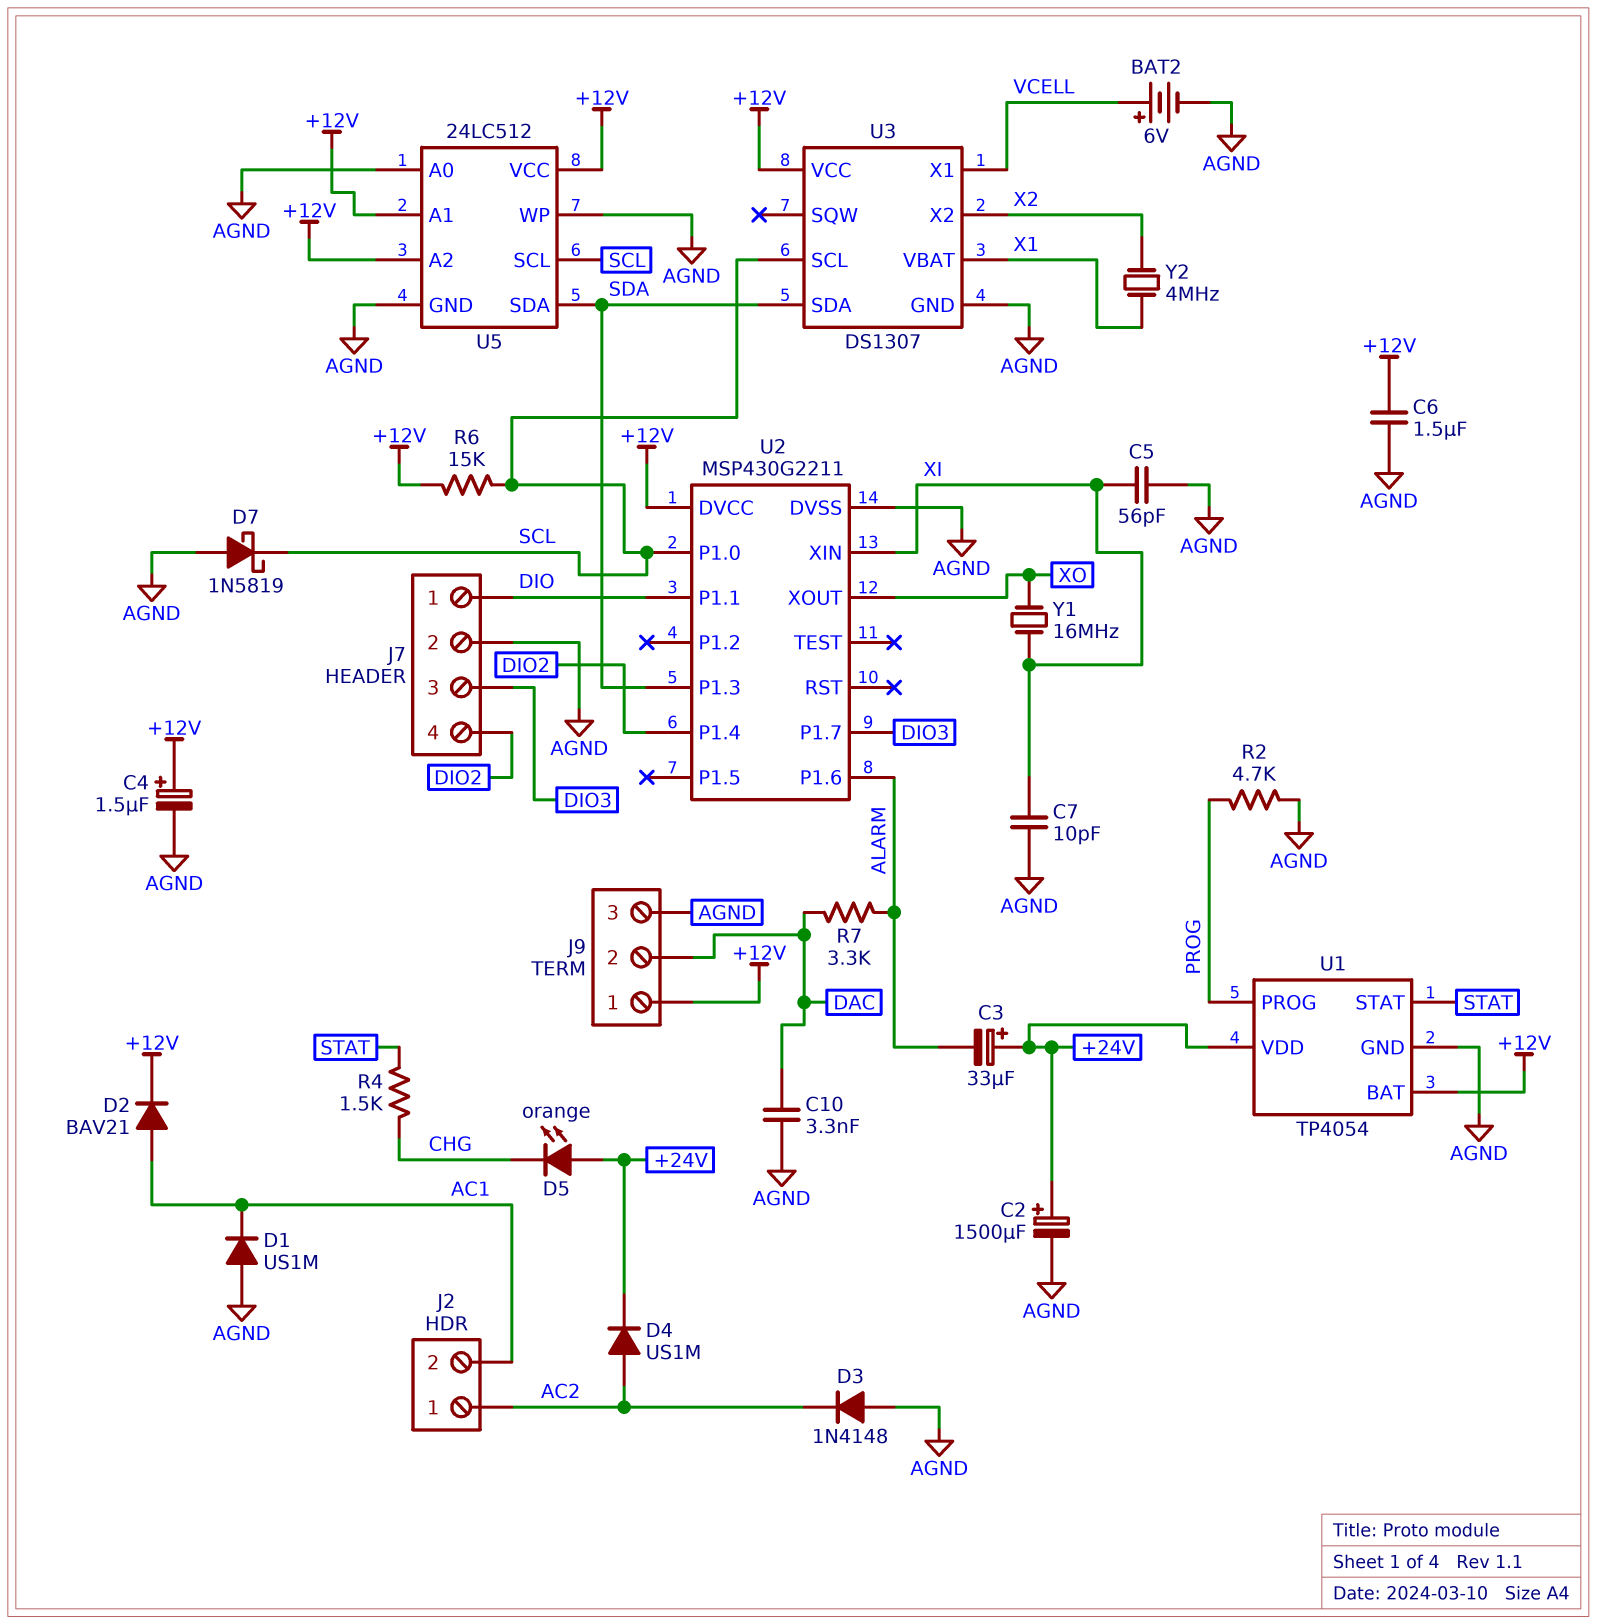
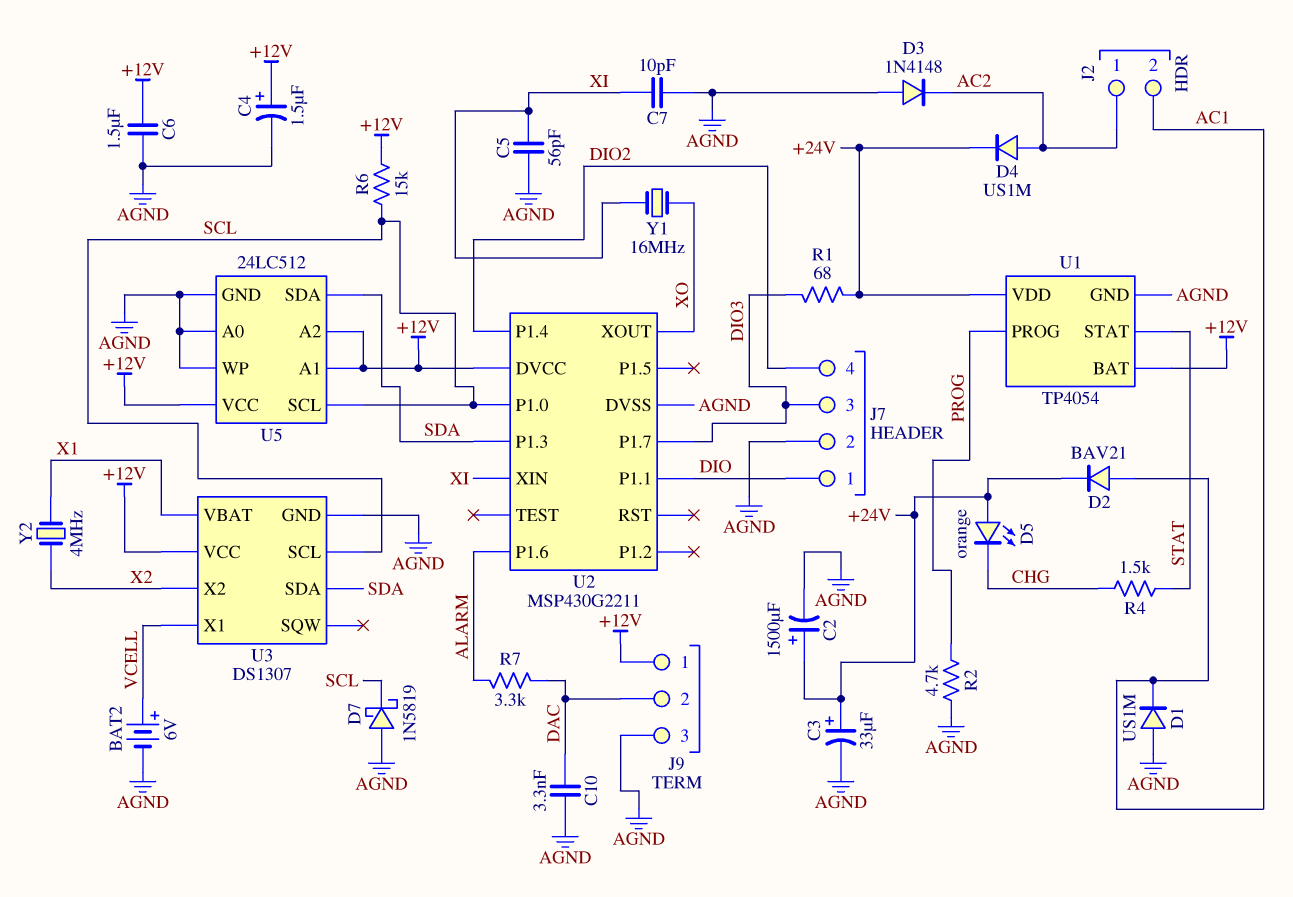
C3: 33uF (plus +24V, minus ALARM) -> 33uF (plus +24V, minus AGND)
D2: diode BAV21 (A AC1, K +12V) -> diode BAV21 (A AC1, K +24V)
R1: none -> 68 (+24V, DIO3)

